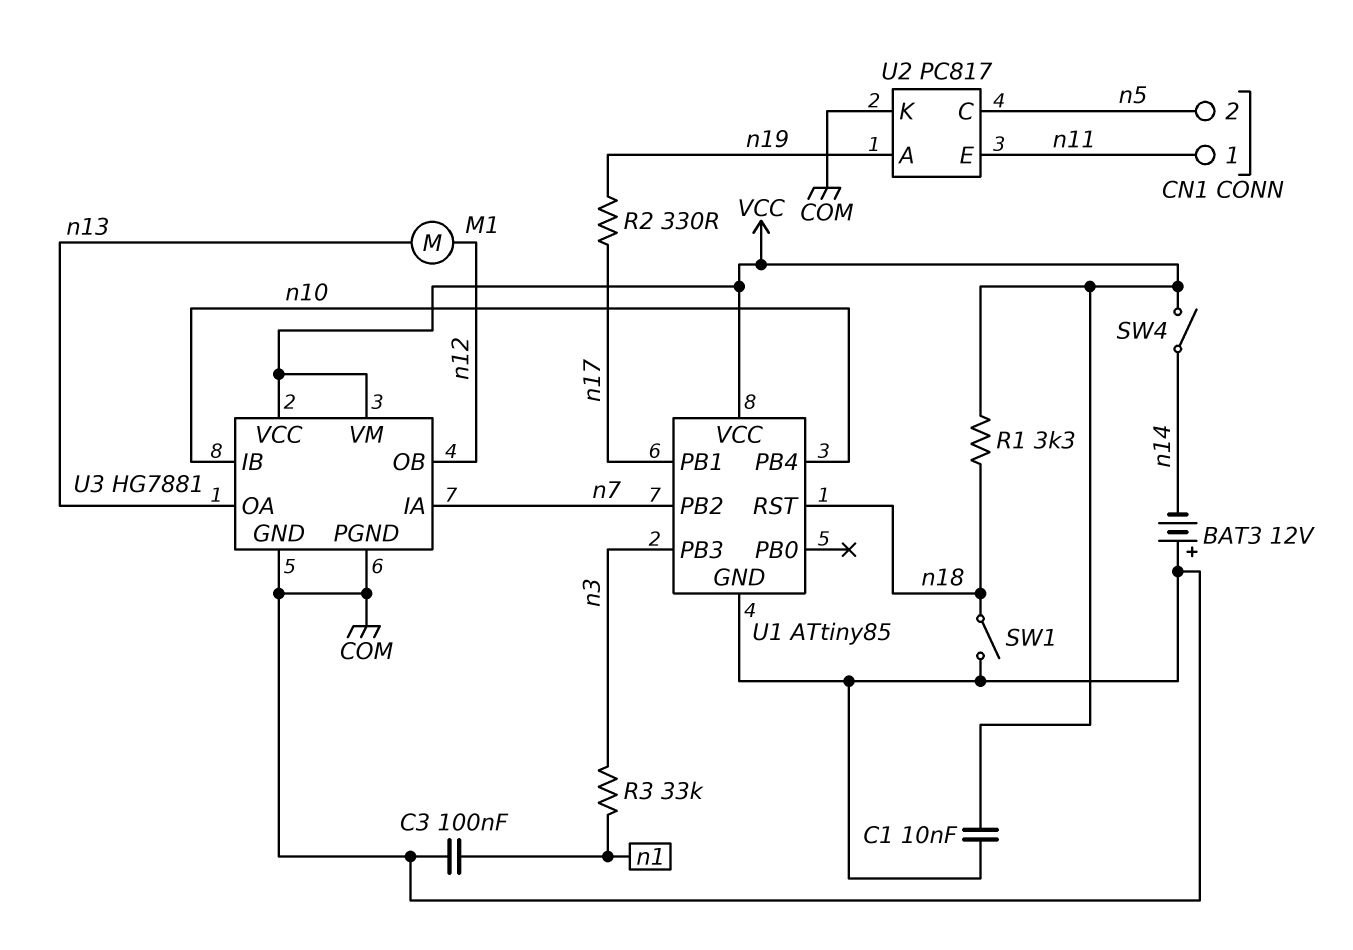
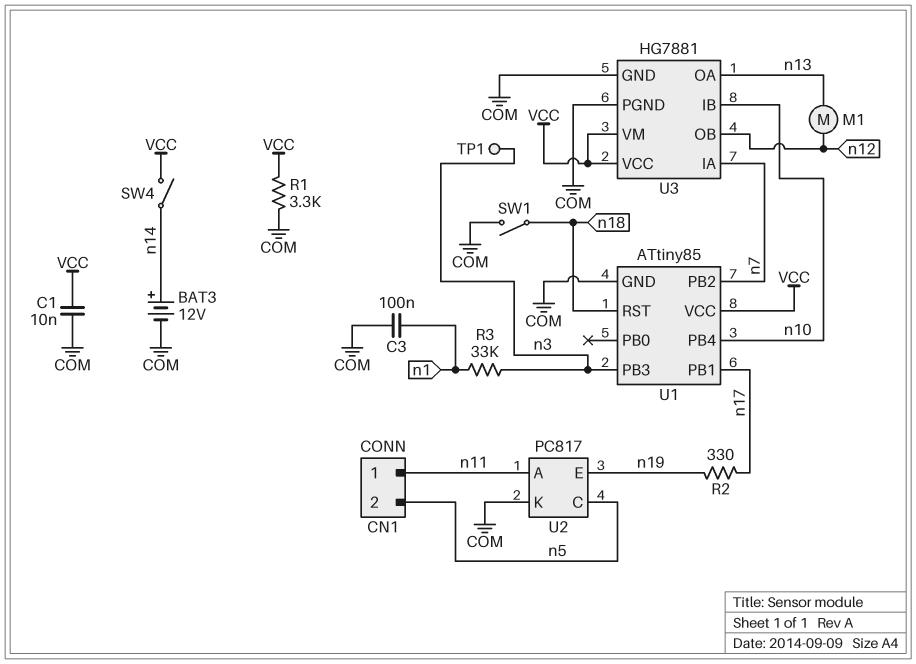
BAT3: 12V (plus COM, minus n14) -> 12V (plus n14, minus COM)
R1: 3.3k (VCC, n18) -> 3.3k (COM, VCC)
TP1: none -> test point (n3)
U2 pin A: n19 -> n11
U2 pin E: n11 -> n19

